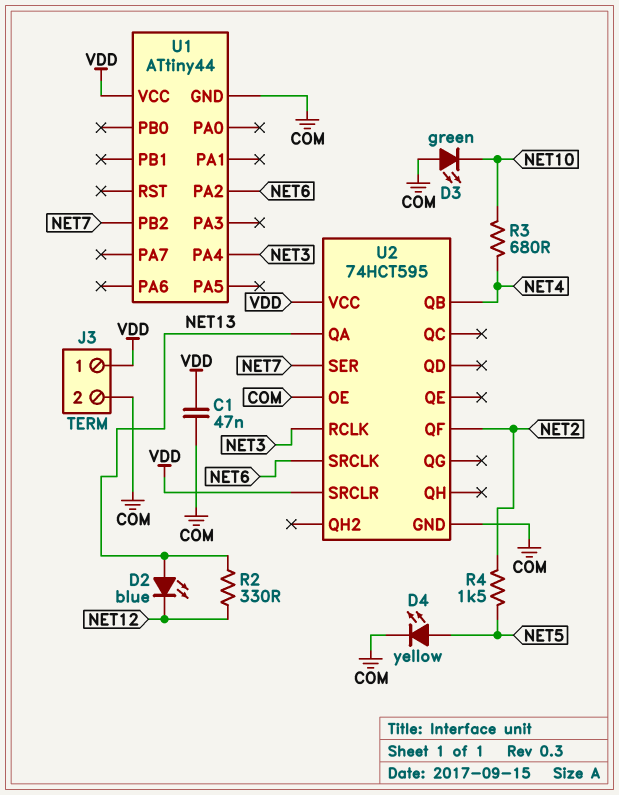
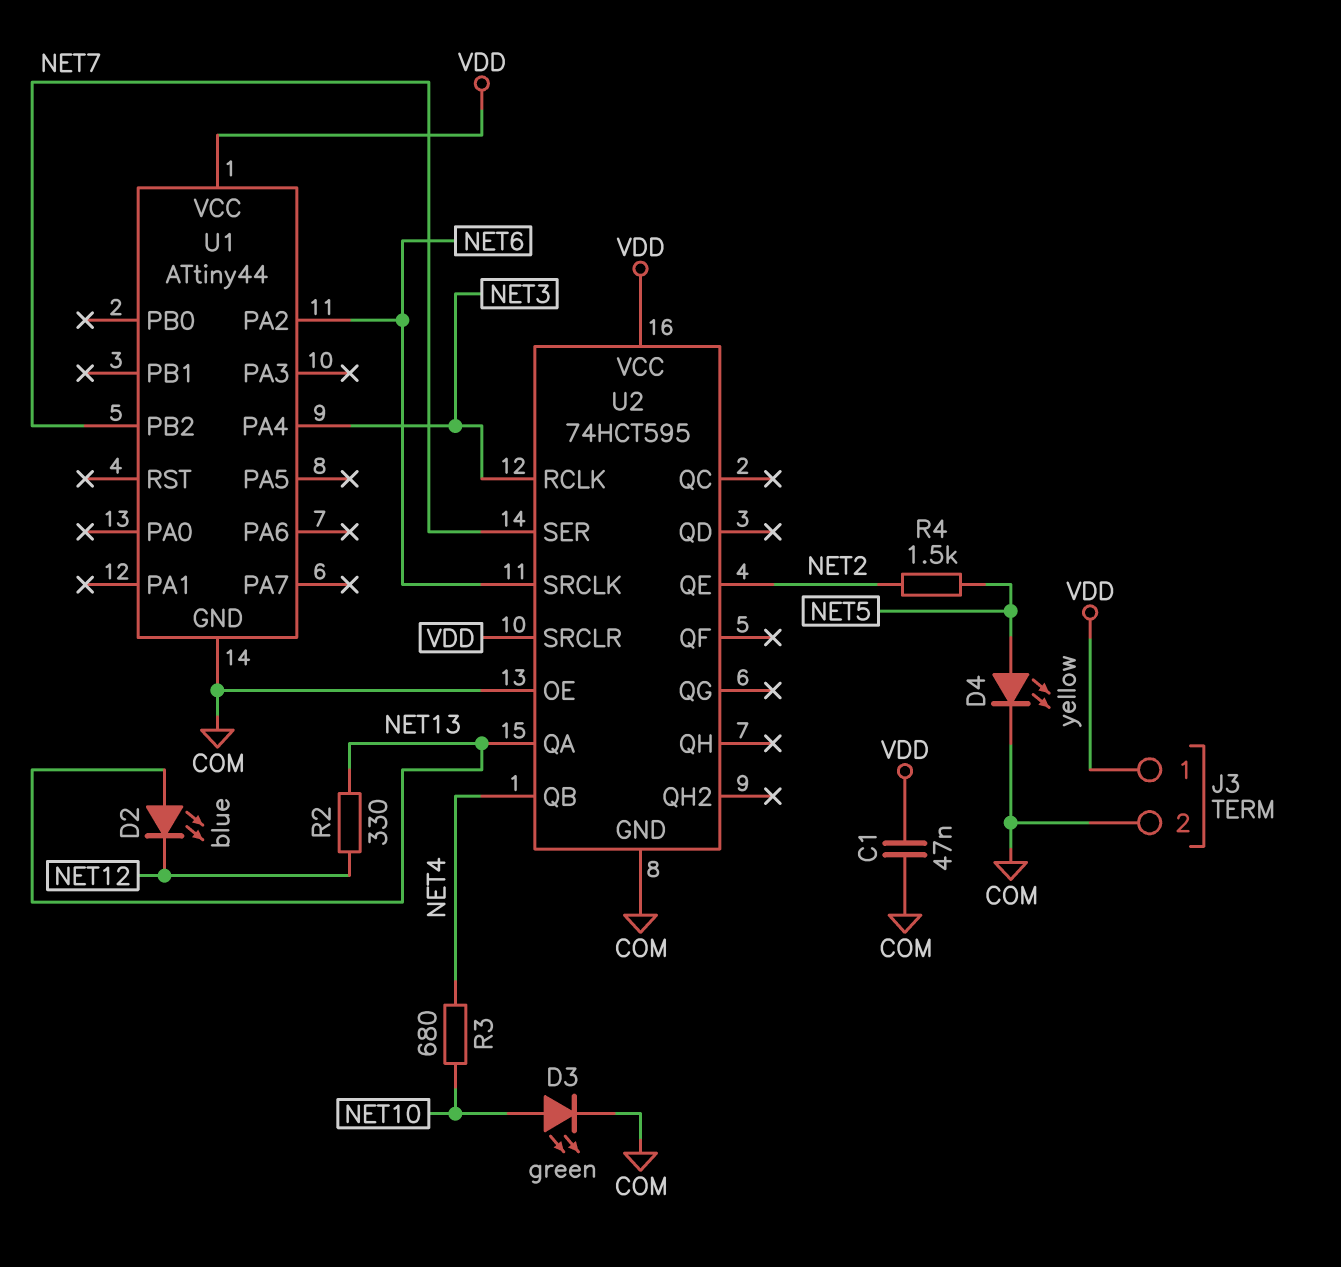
D3: LED green (A COM, K NET10) -> LED green (A NET10, K COM)
U2 pin QE: none -> NET2
U2 pin QF: NET2 -> none

